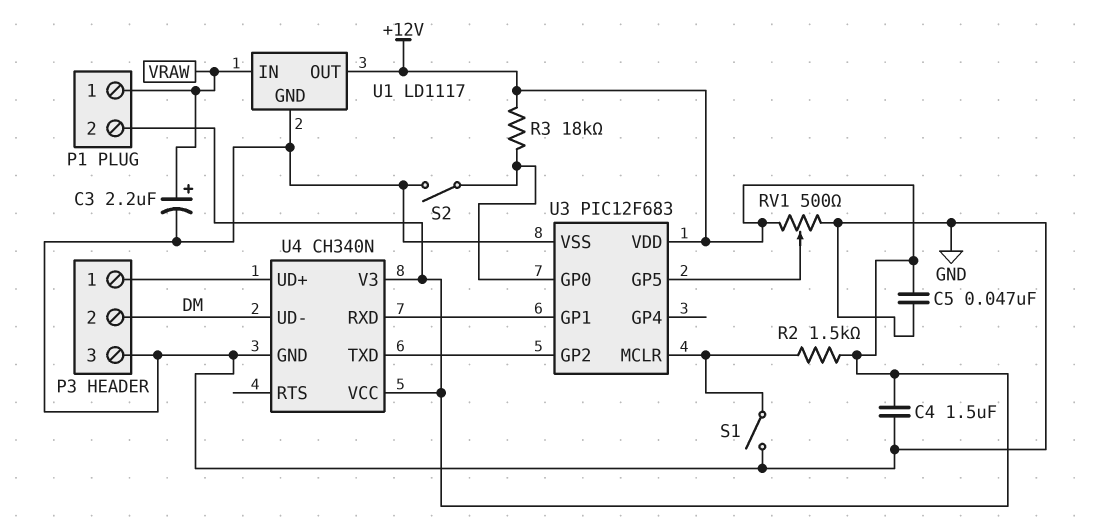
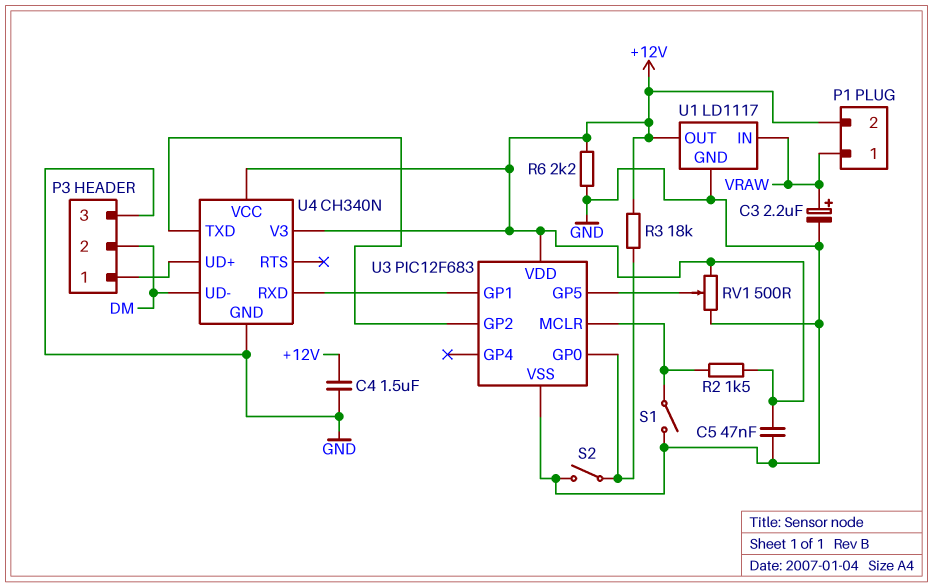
R6: none -> 2.2k (+12V, GND)

